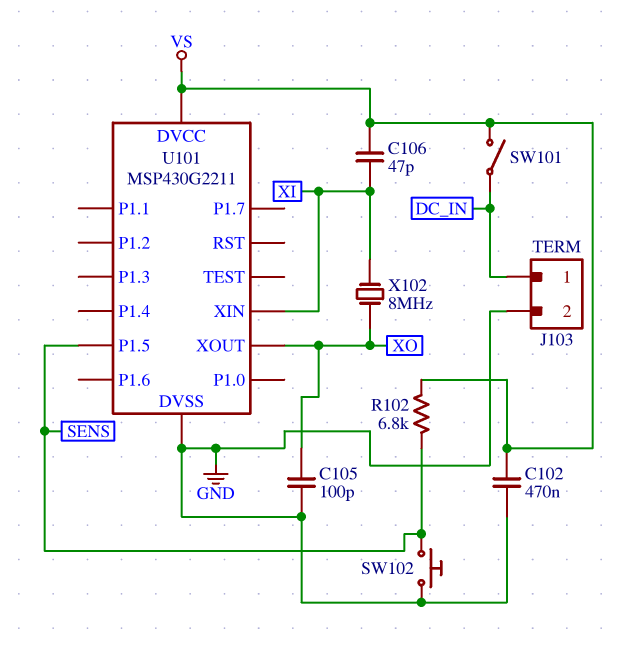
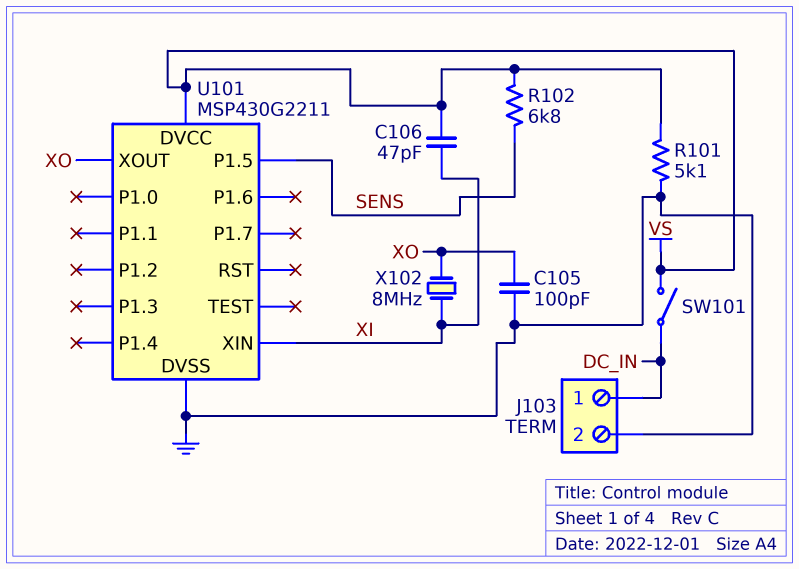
C102: 470nF (GND, VS) -> none
R101: none -> 5.1k (GND, VS)
SW102: button (GND, SENS) -> none

